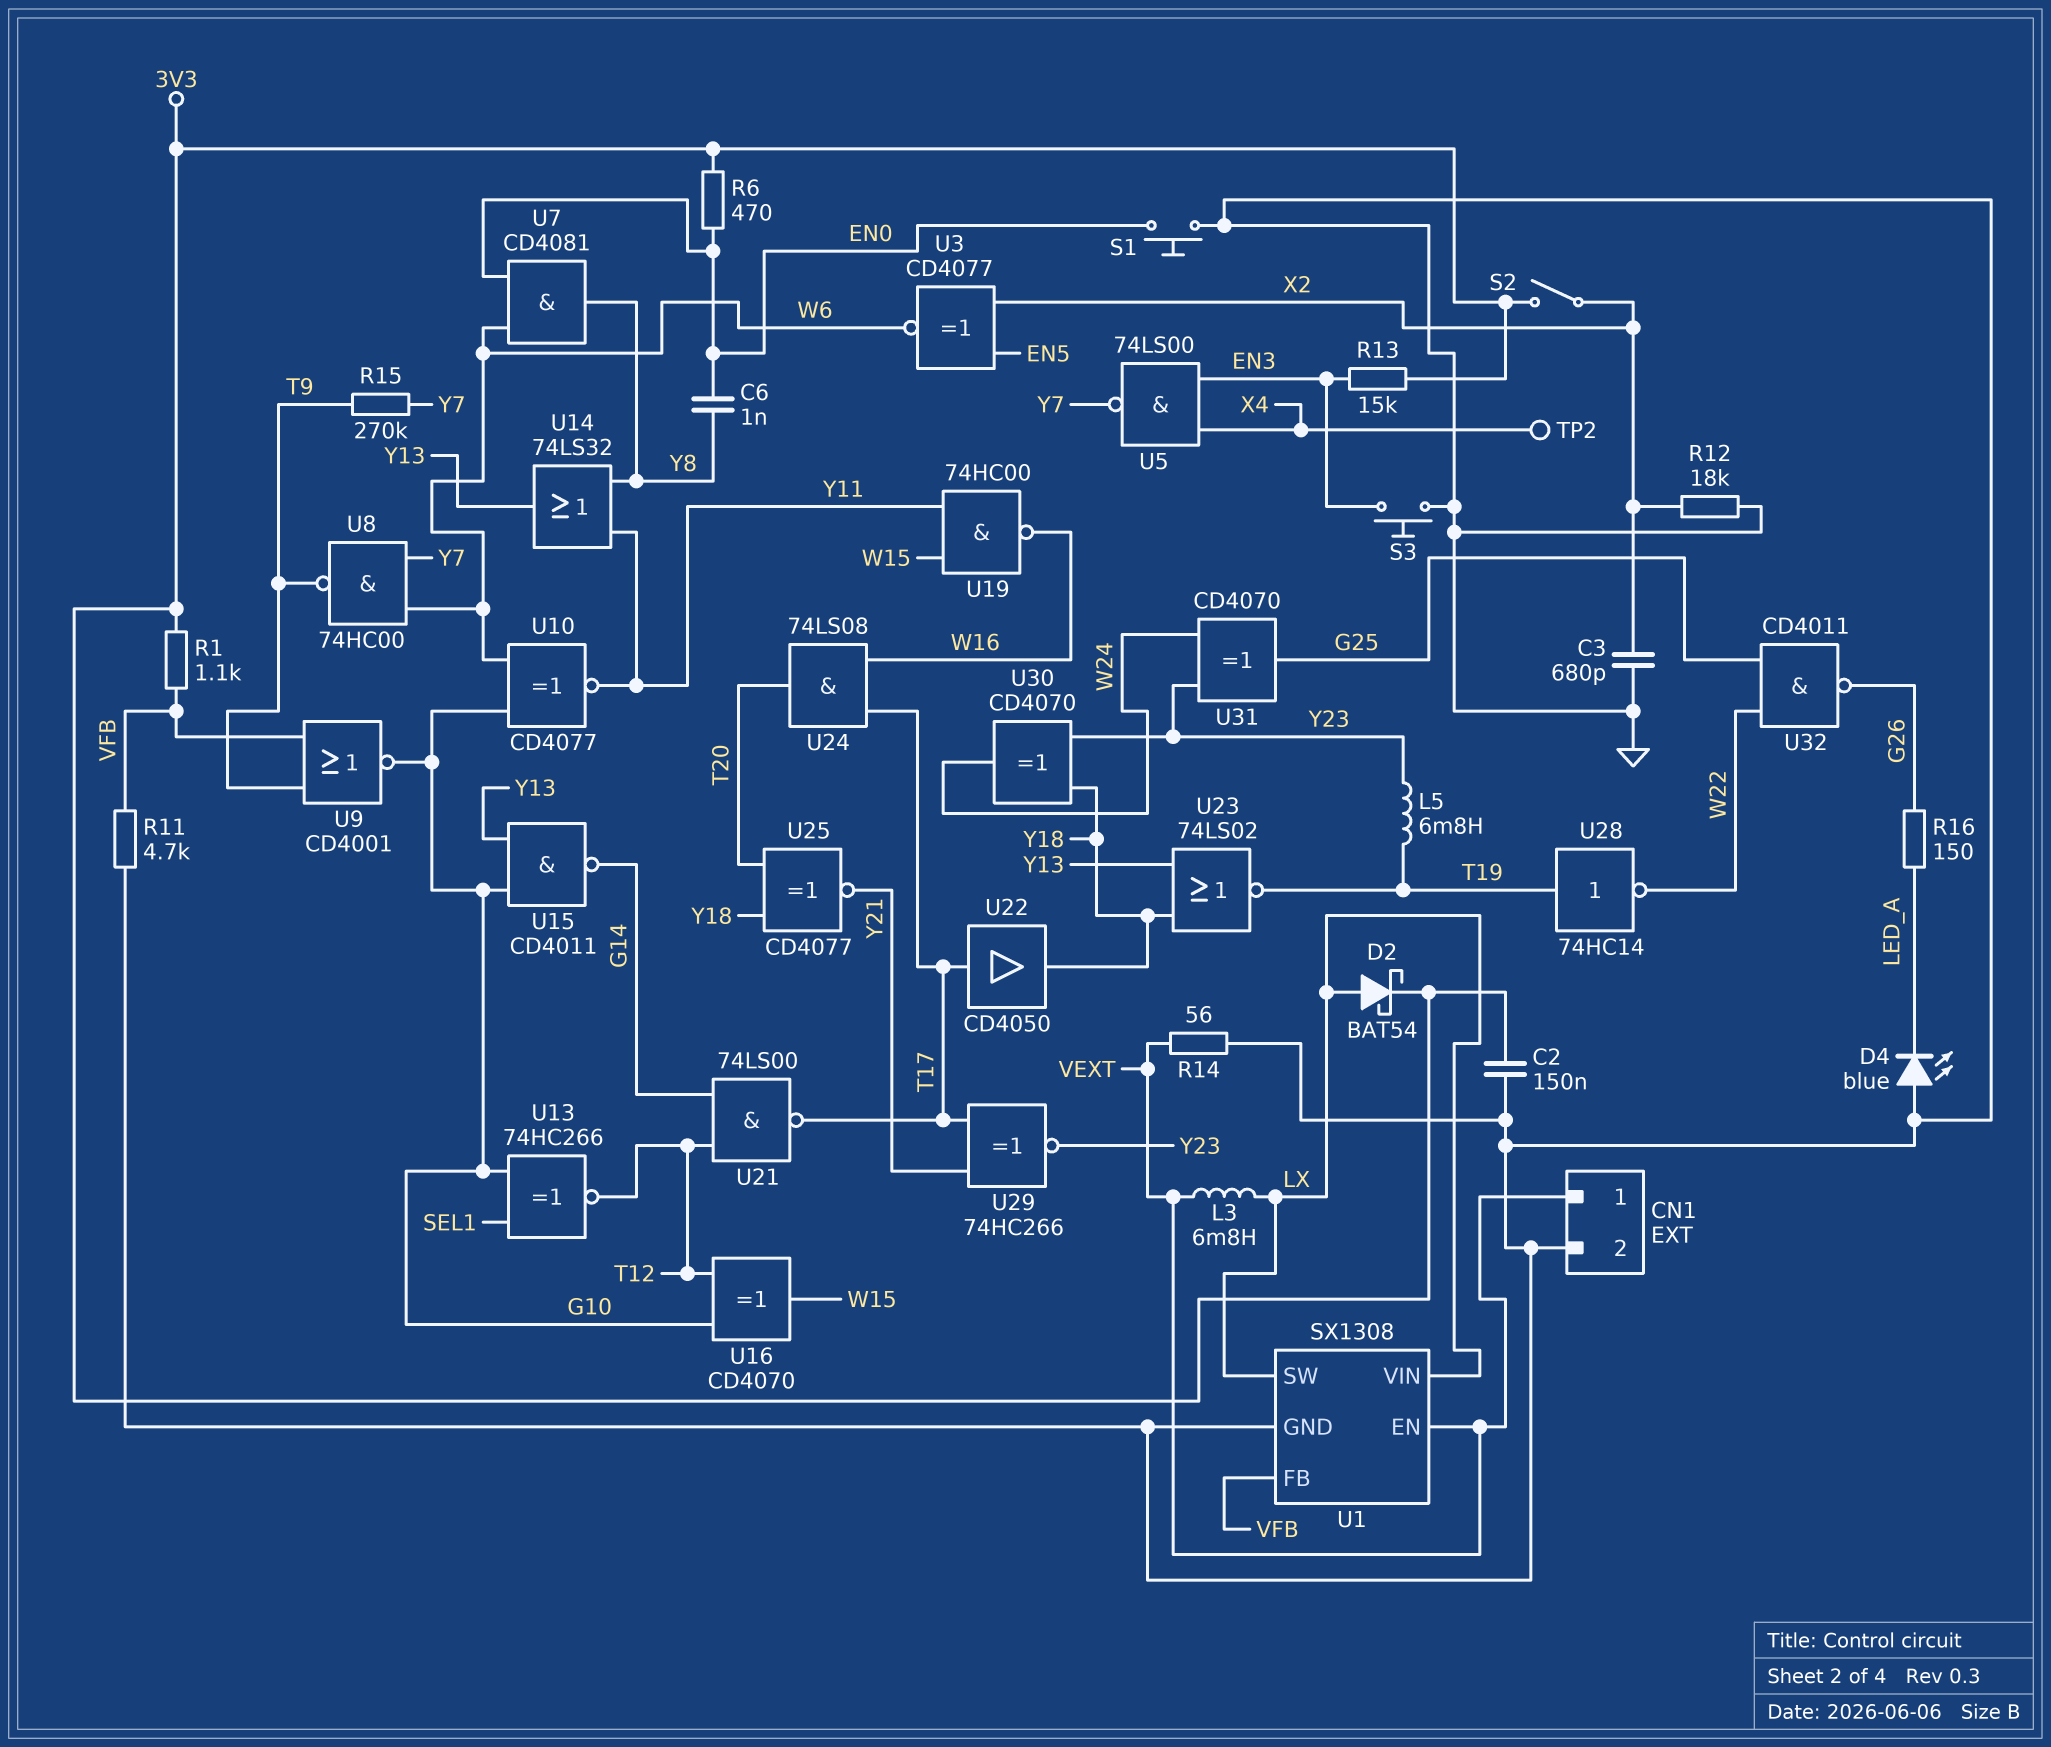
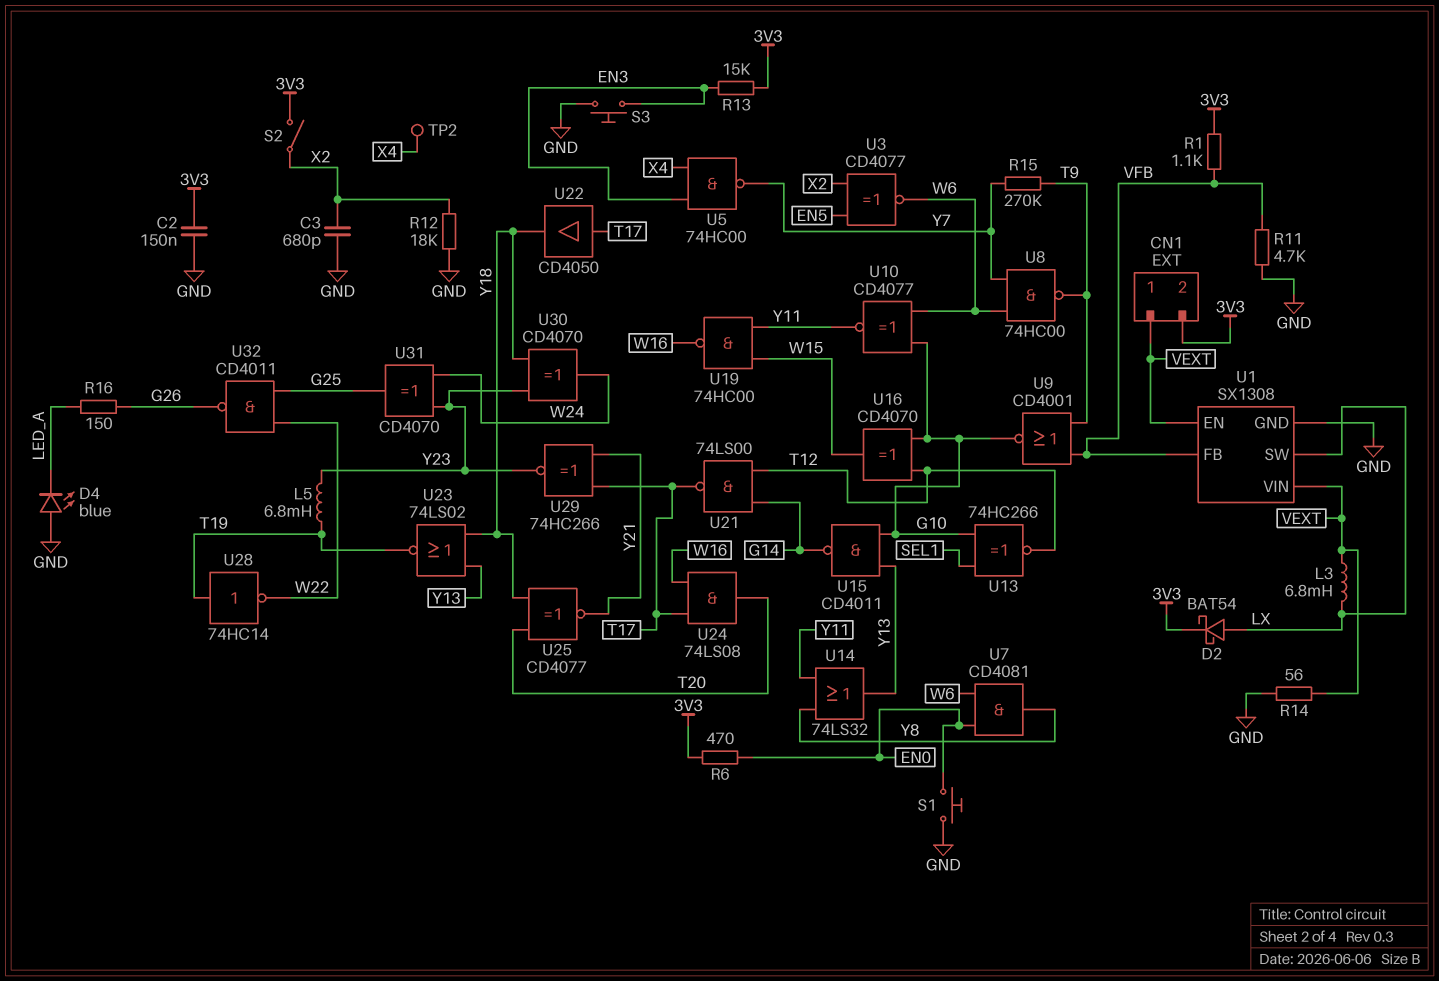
C6: 1nF (EN0, Y8) -> none
CN1 pin 2: GND -> 3V3
U1 pin VIN: LX -> VEXT
U5: NAND 74LS00 (in EN3, in X4, out Y7) -> NAND 74HC00 (in EN3, in X4, out Y7)

